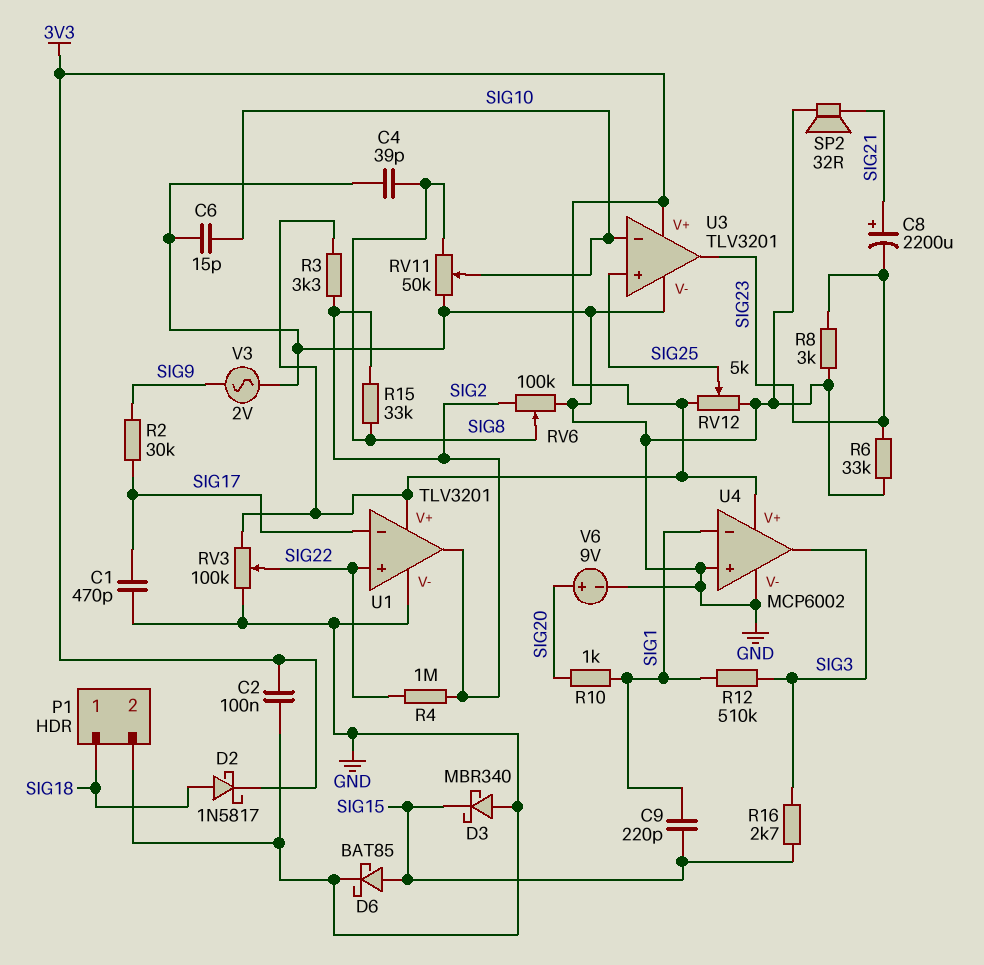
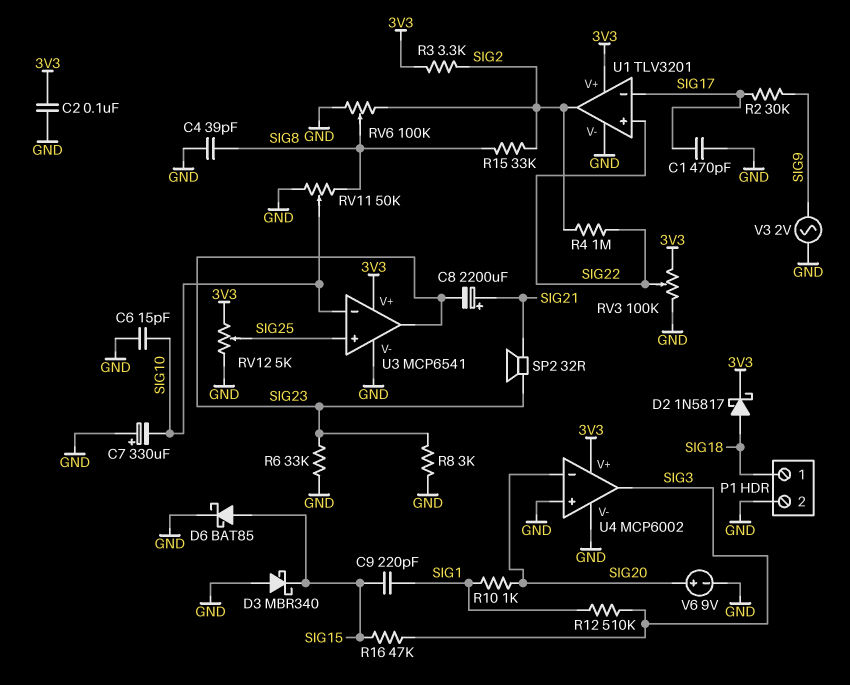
C7: none -> 330uF (plus GND, minus SIG10)
R16: 2.7k (SIG3, SIG15) -> 47k (SIG3, SIG15)
SP2: speaker 32R (GND, SIG21) -> speaker 32R (SIG21, SIG23)
U3: TLV3201 -> MCP6541
U4 pin in-: SIG1 -> SIG20

